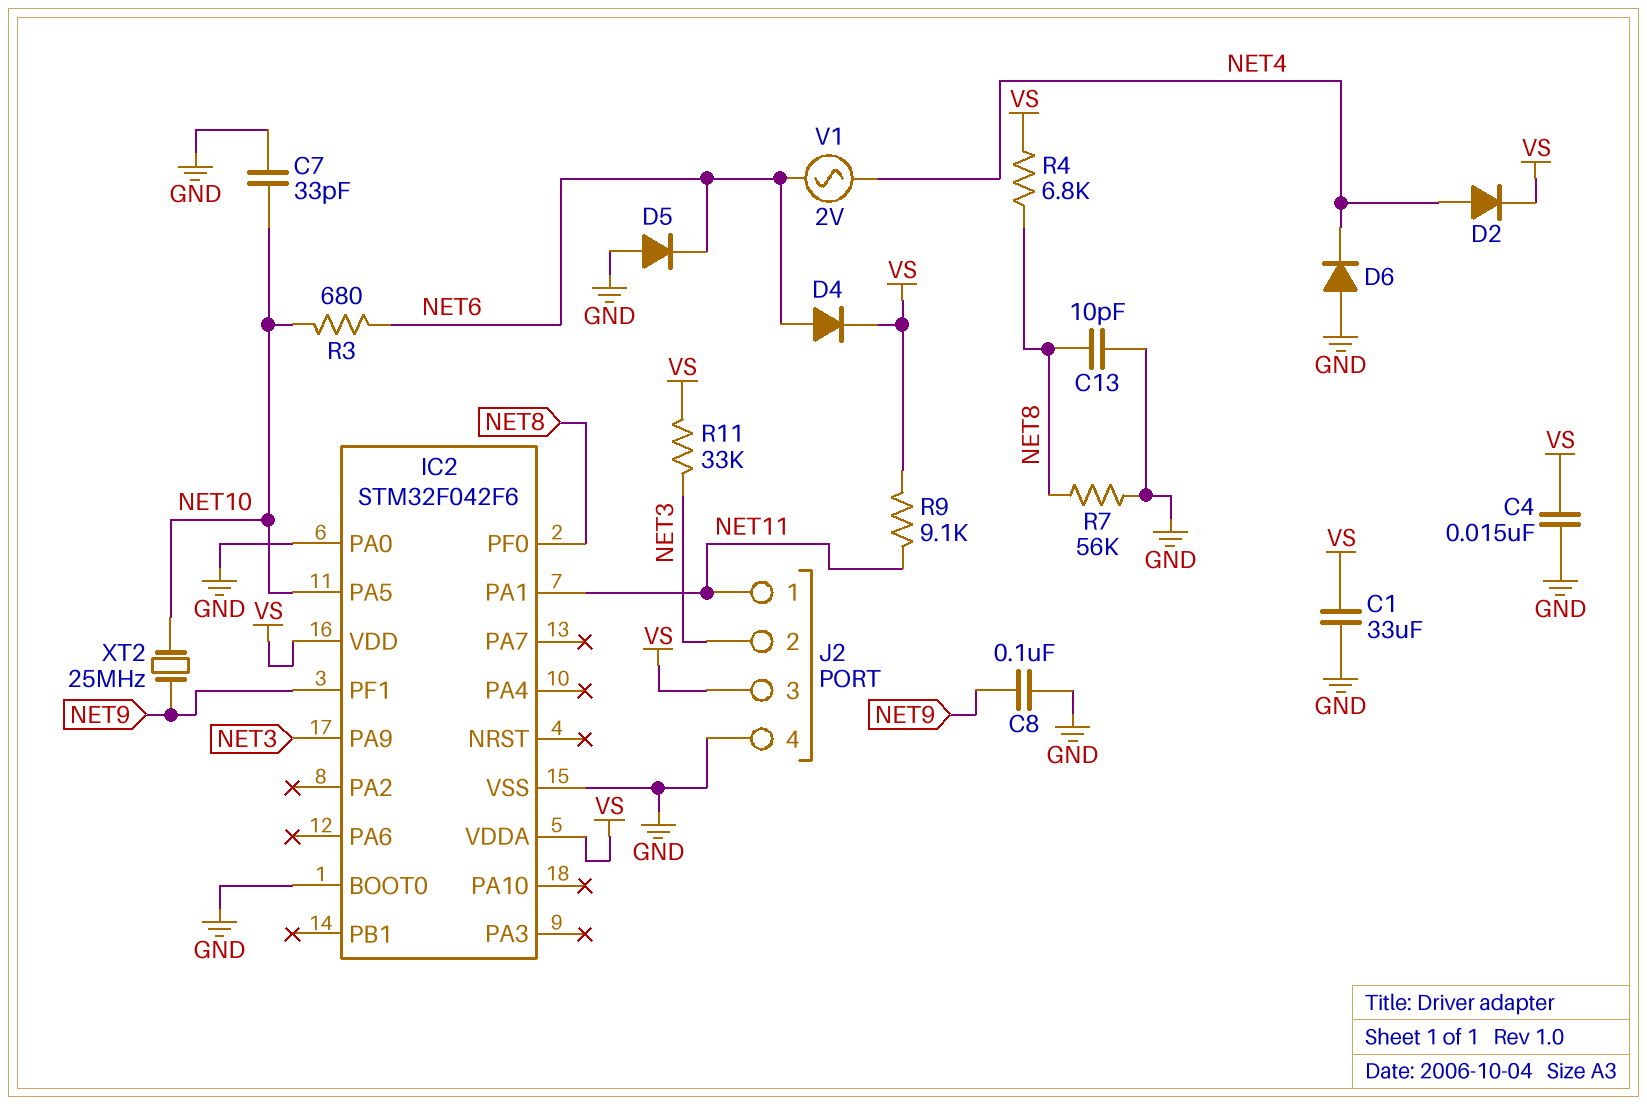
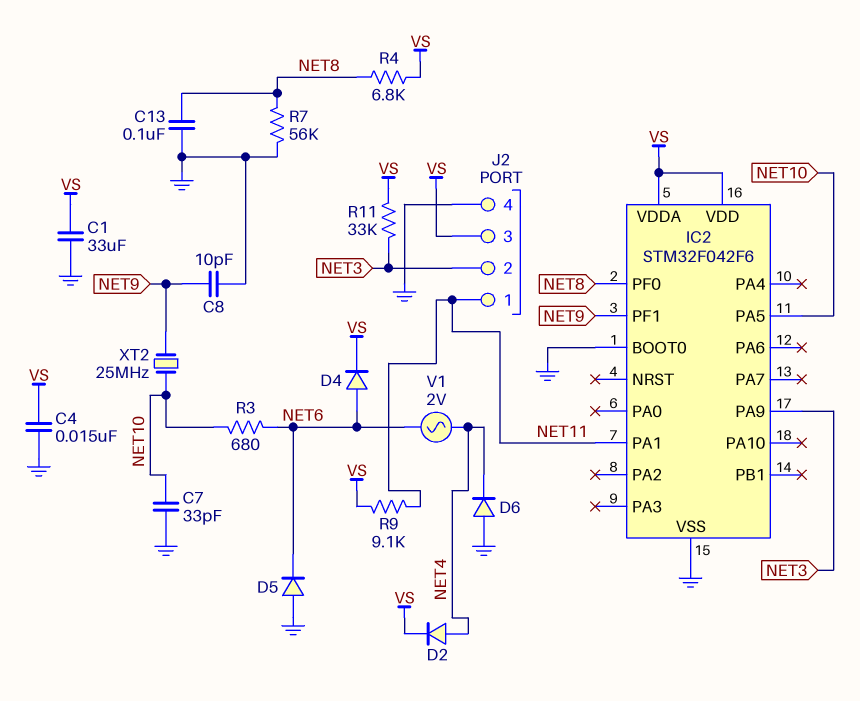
C8: 100nF (GND, NET9) -> 10pF (GND, NET9)
C13: 10pF (GND, NET8) -> 100nF (GND, NET8)
IC2 pin PA0: GND -> none

